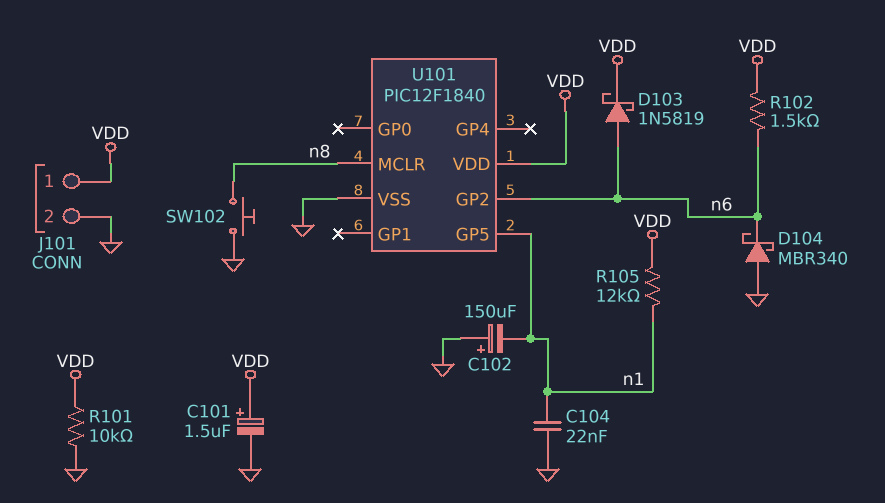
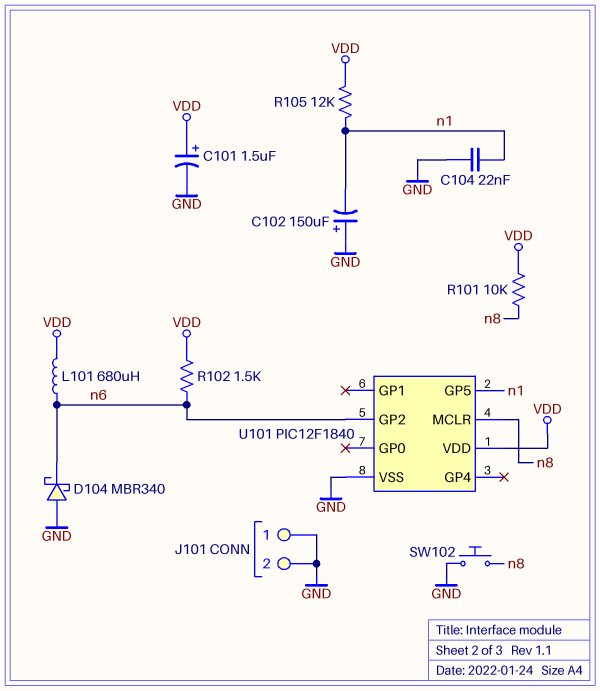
D103: schottky 1N5819 (A n6, K VDD) -> none
J101 pin 1: VDD -> GND
L101: none -> 680uH (VDD, n6)
R101: 10k (GND, VDD) -> 10k (VDD, n8)

